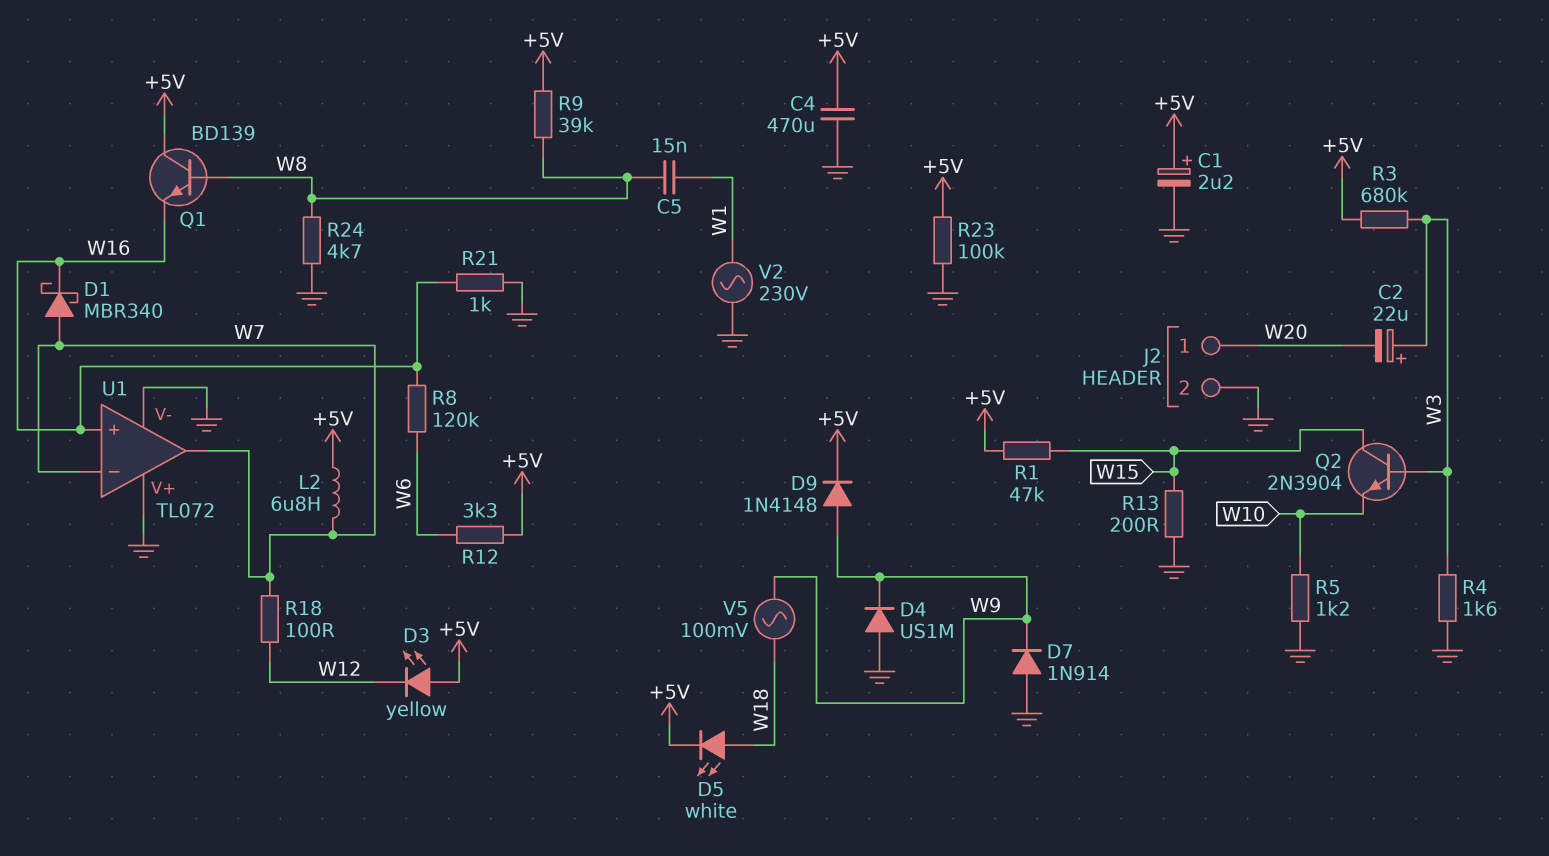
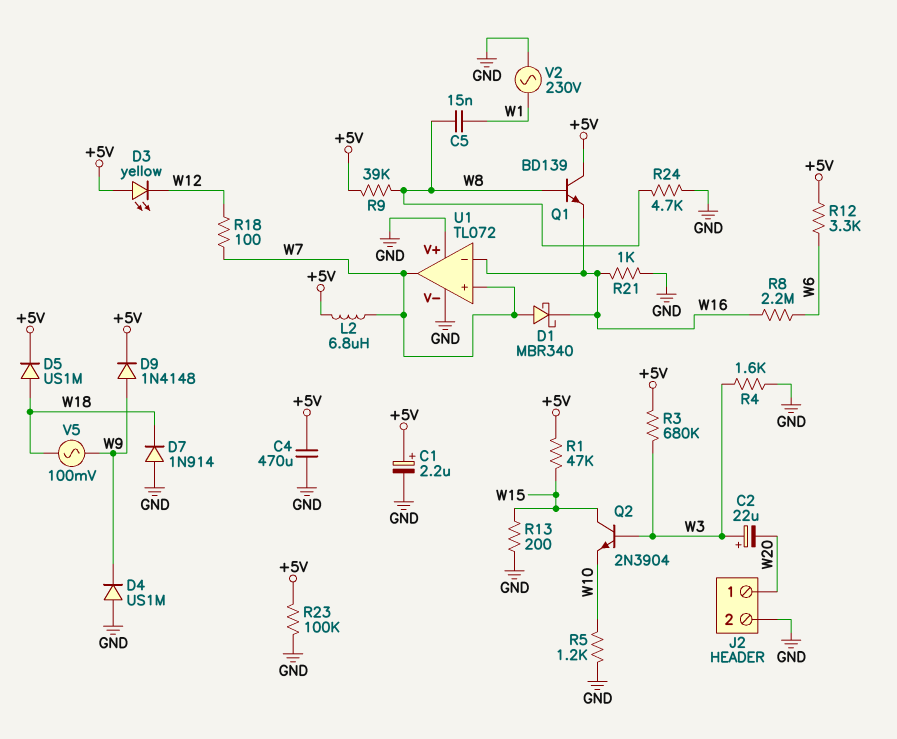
D5: LED white (A W18, K +5V) -> diode US1M (A W18, K +5V)
D7: diode 1N914 (A GND, K W9) -> diode 1N914 (A GND, K W18)
R8: 120k (W6, W16) -> 2.2M (W6, W16)
U1 pin in+: W16 -> W7
U1 pin in-: W7 -> W16

